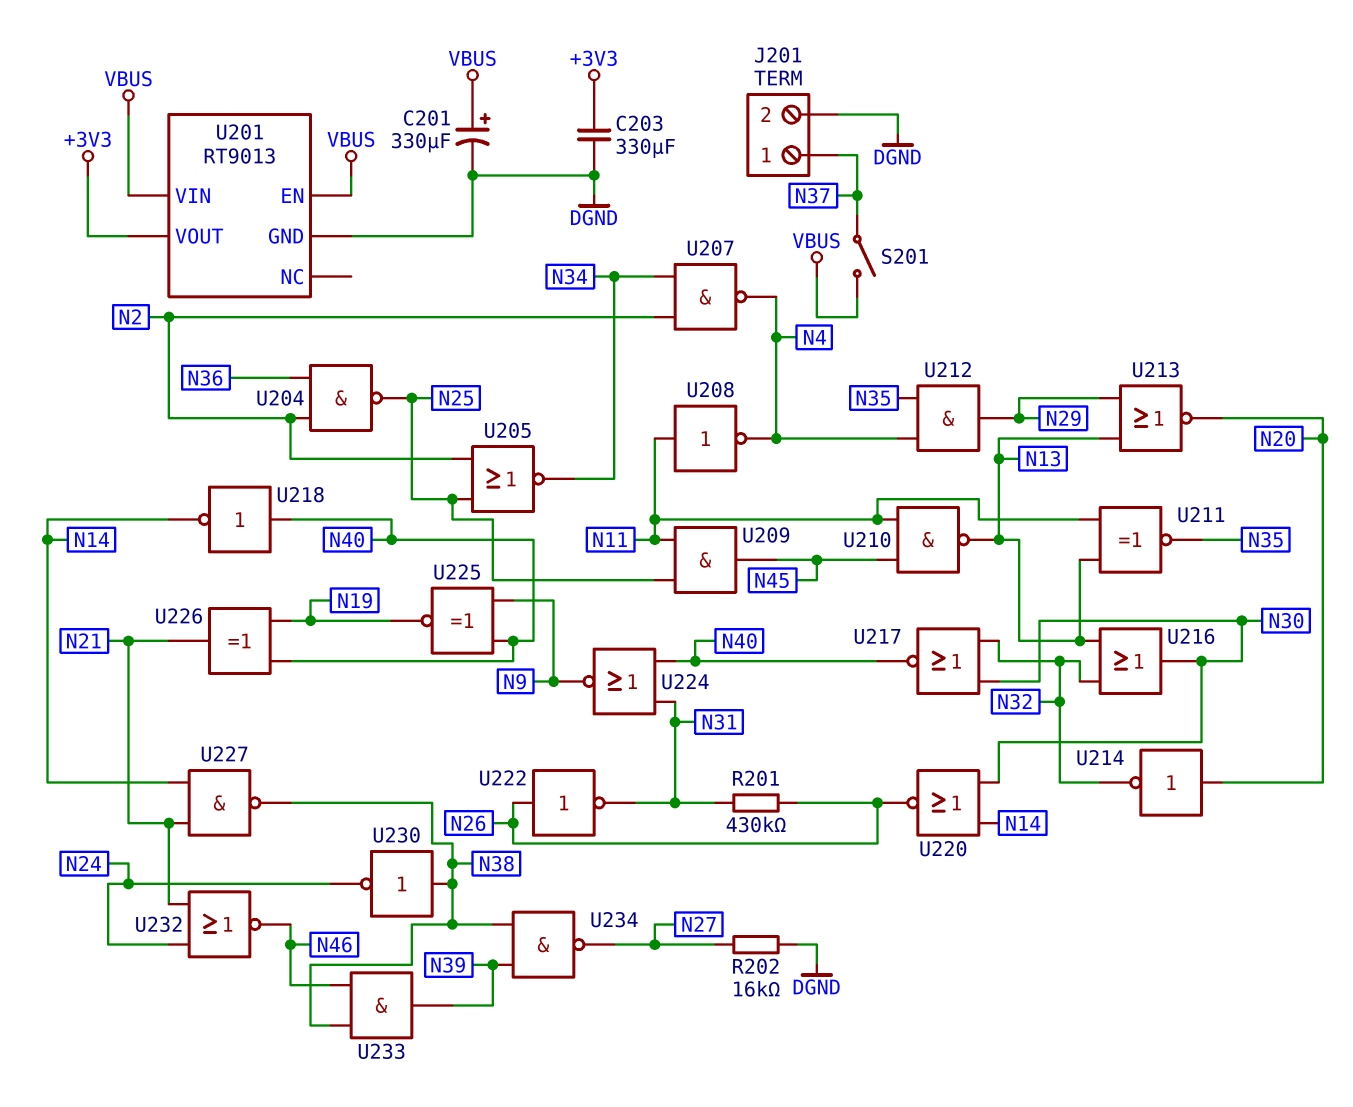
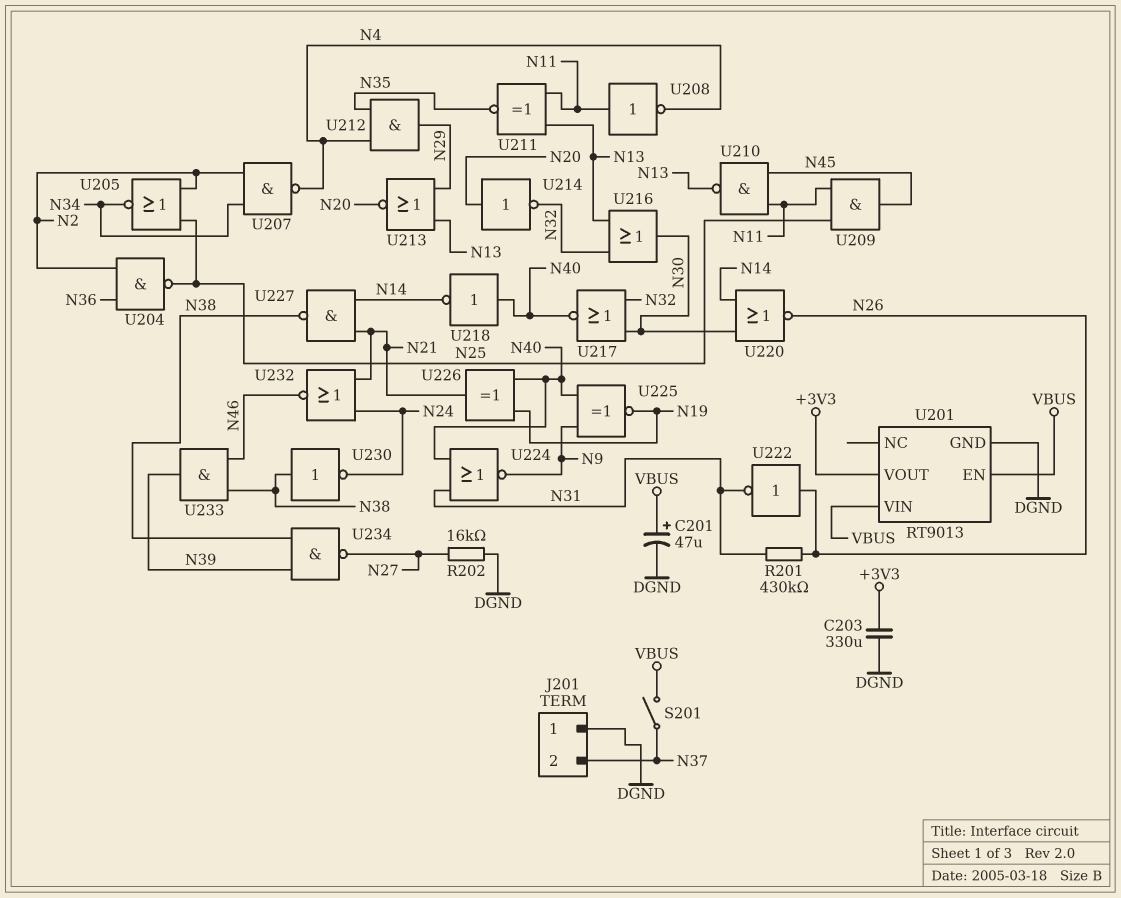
C201: 330uF (plus VBUS, minus DGND) -> 47uF (plus VBUS, minus DGND)
J201 pin 1: N37 -> DGND
J201 pin 2: DGND -> N37

